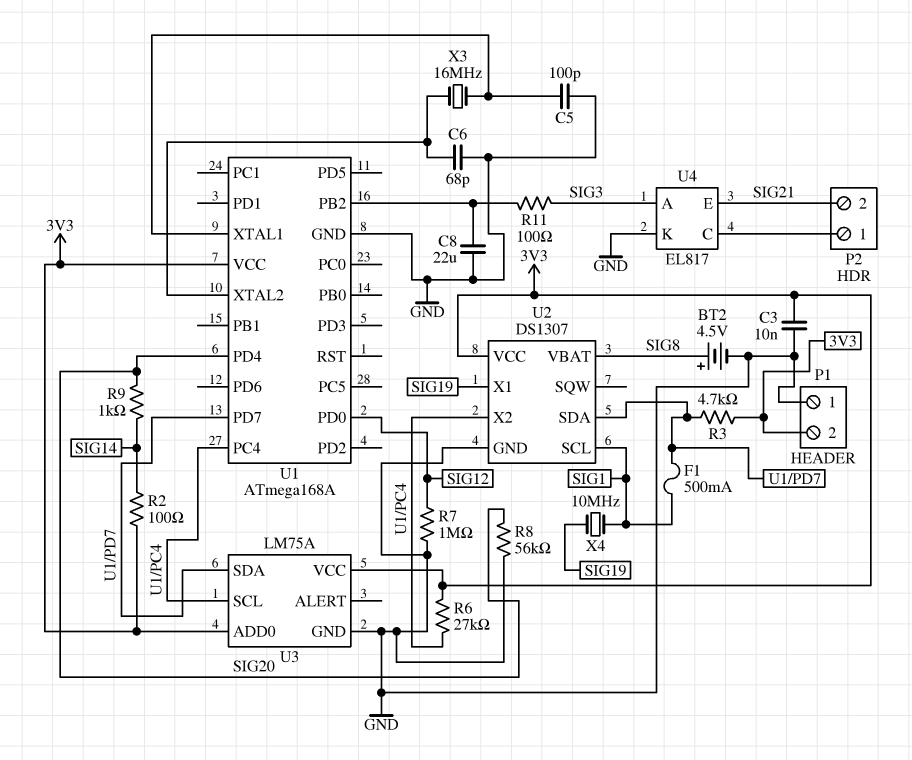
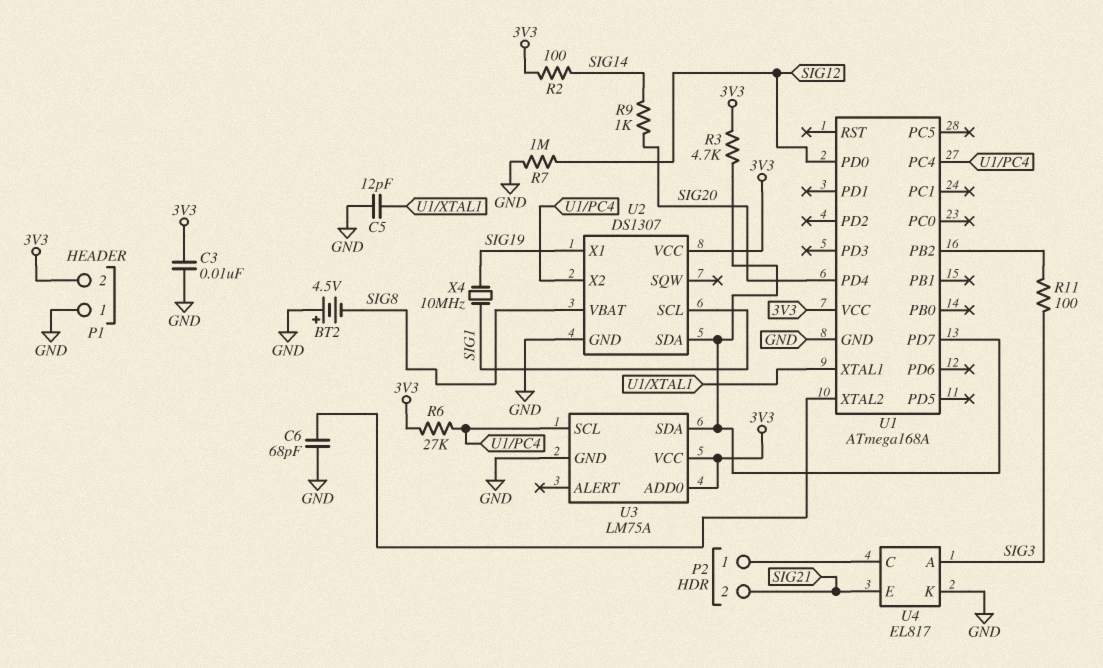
BT2: 4.5V (plus SIG8, minus GND) -> 4.5V (plus GND, minus SIG8)
C5: 100pF (GND, U1/XTAL1) -> 12pF (GND, U1/XTAL1)
C8: 22uF (GND, U1/PB2) -> none
F1: 500mA (SIG1, U1/PD7) -> none
R8: 56k (GND, SIG20) -> none
X3: 16MHz (U1/XTAL1, U1/XTAL2) -> none

